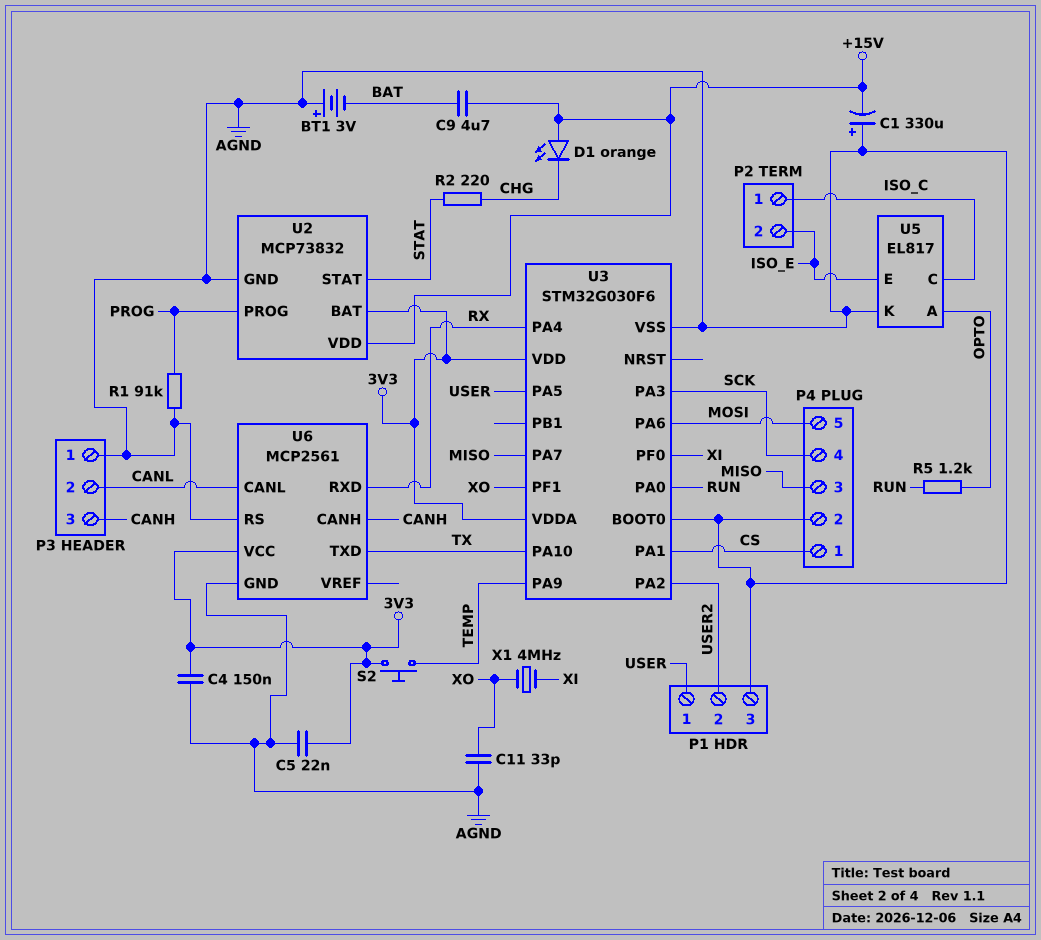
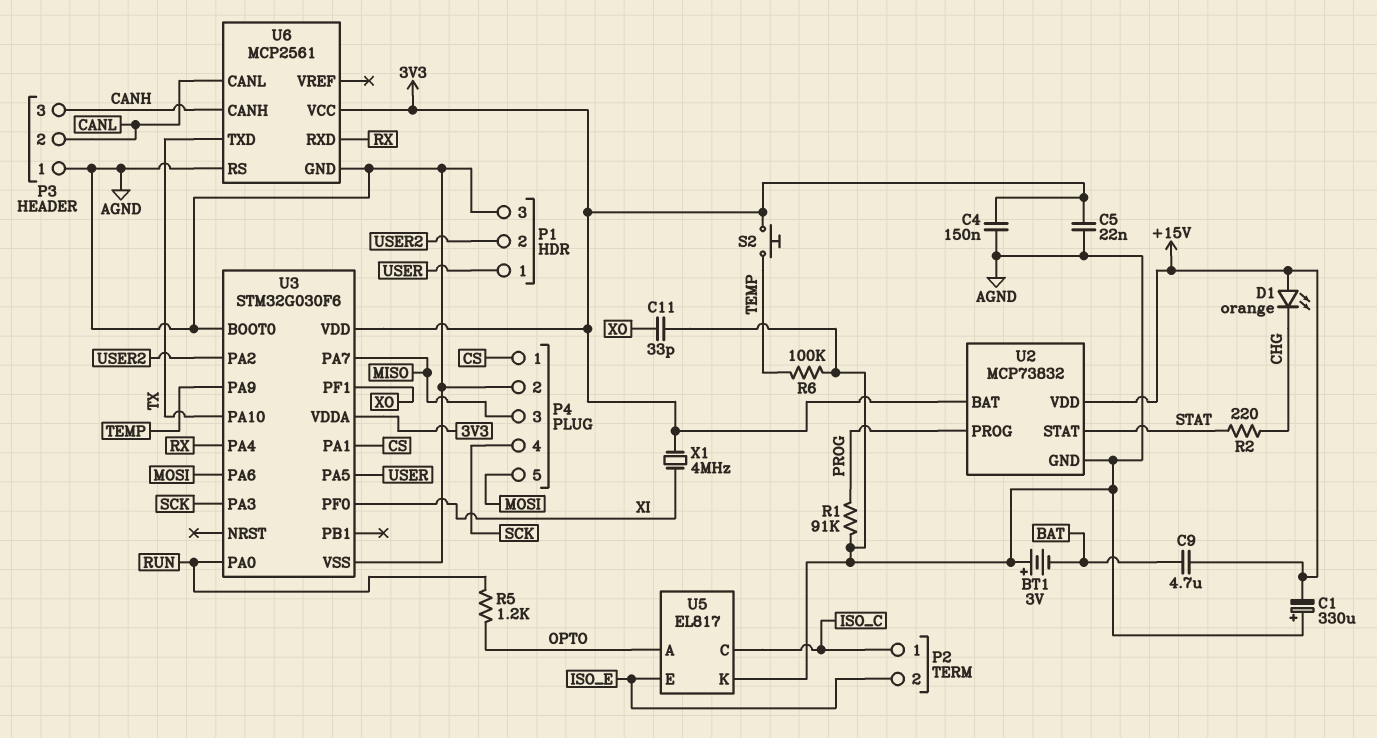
R6: none -> 100k (AGND, TEMP)
X1: 4MHz (XI, XO) -> 4MHz (3V3, XI)

